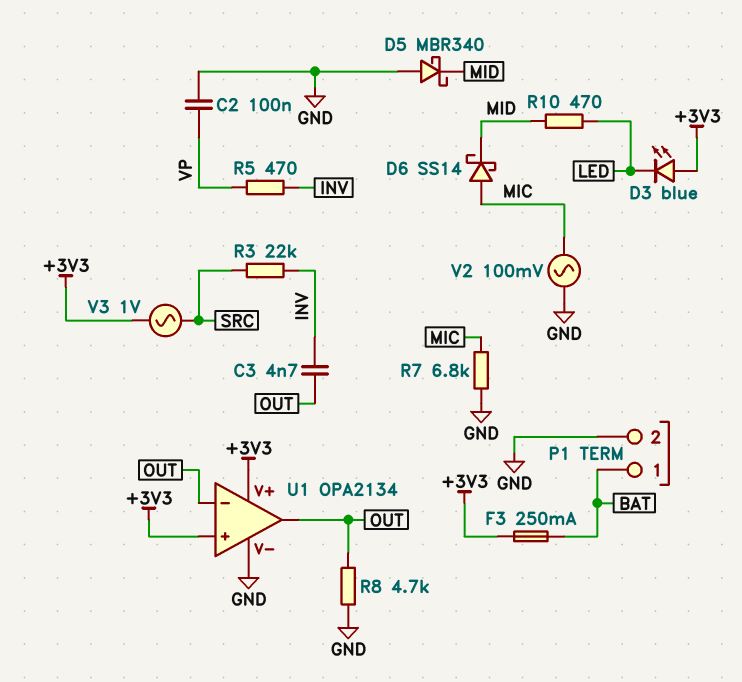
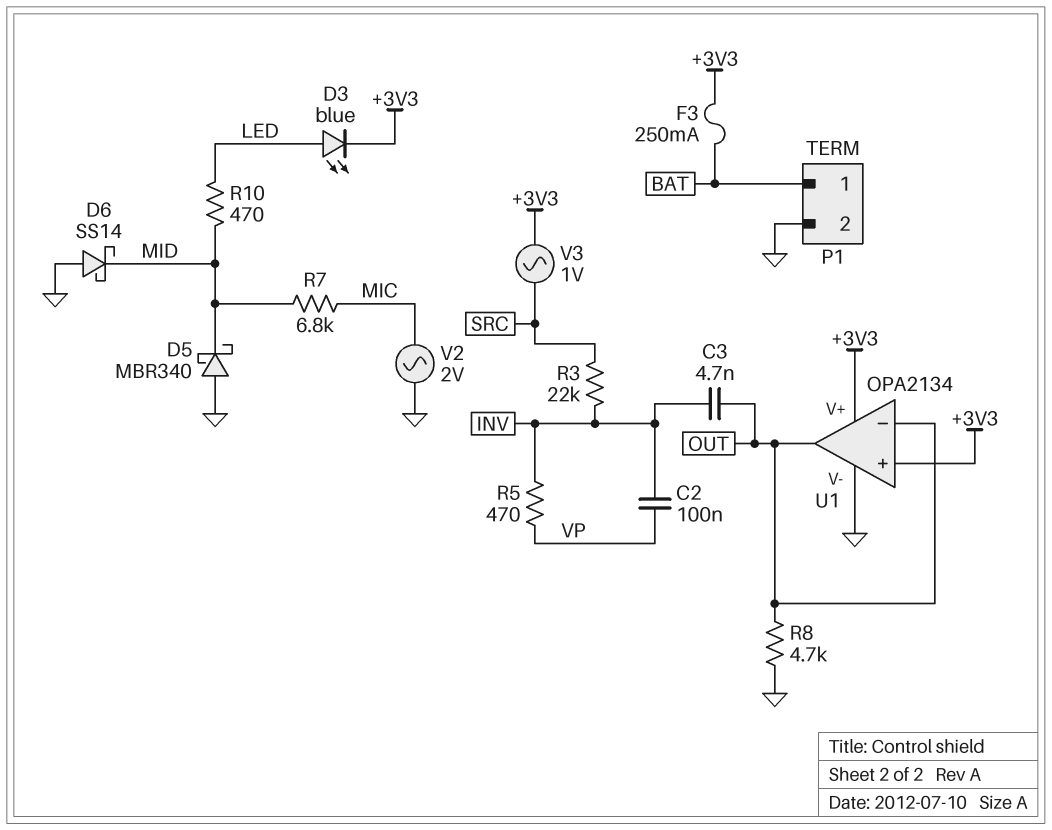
C2: 100nF (GND, VP) -> 100nF (INV, VP)
D3: LED blue (A +3V3, K LED) -> LED blue (A LED, K +3V3)
D6: schottky SS14 (A MIC, K MID) -> schottky SS14 (A GND, K MID)
R7: 6.8k (GND, MIC) -> 6.8k (MIC, MID)
V2: AC 100mV (GND, MIC) -> AC 2V (GND, MIC)

